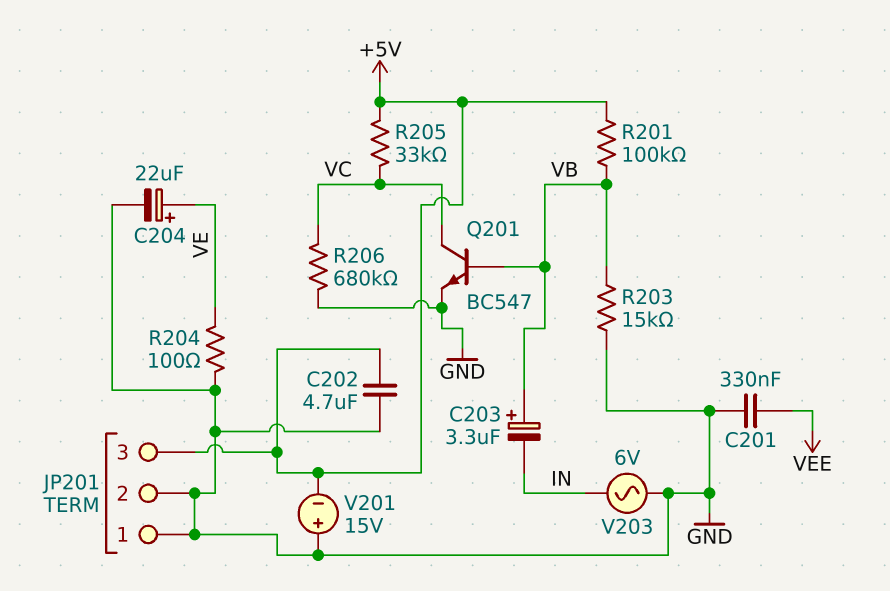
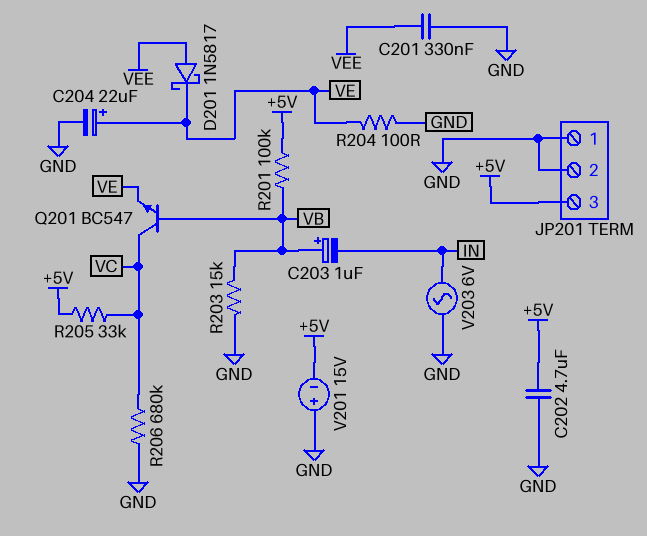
C203: 3.3uF (plus VB, minus IN) -> 1uF (plus VB, minus IN)
D201: none -> schottky 1N5817 (A VEE, K VE)
Q201: NPN BC547 (B VB, C VC, E GND) -> NPN BC547 (B VB, C VC, E VE)

